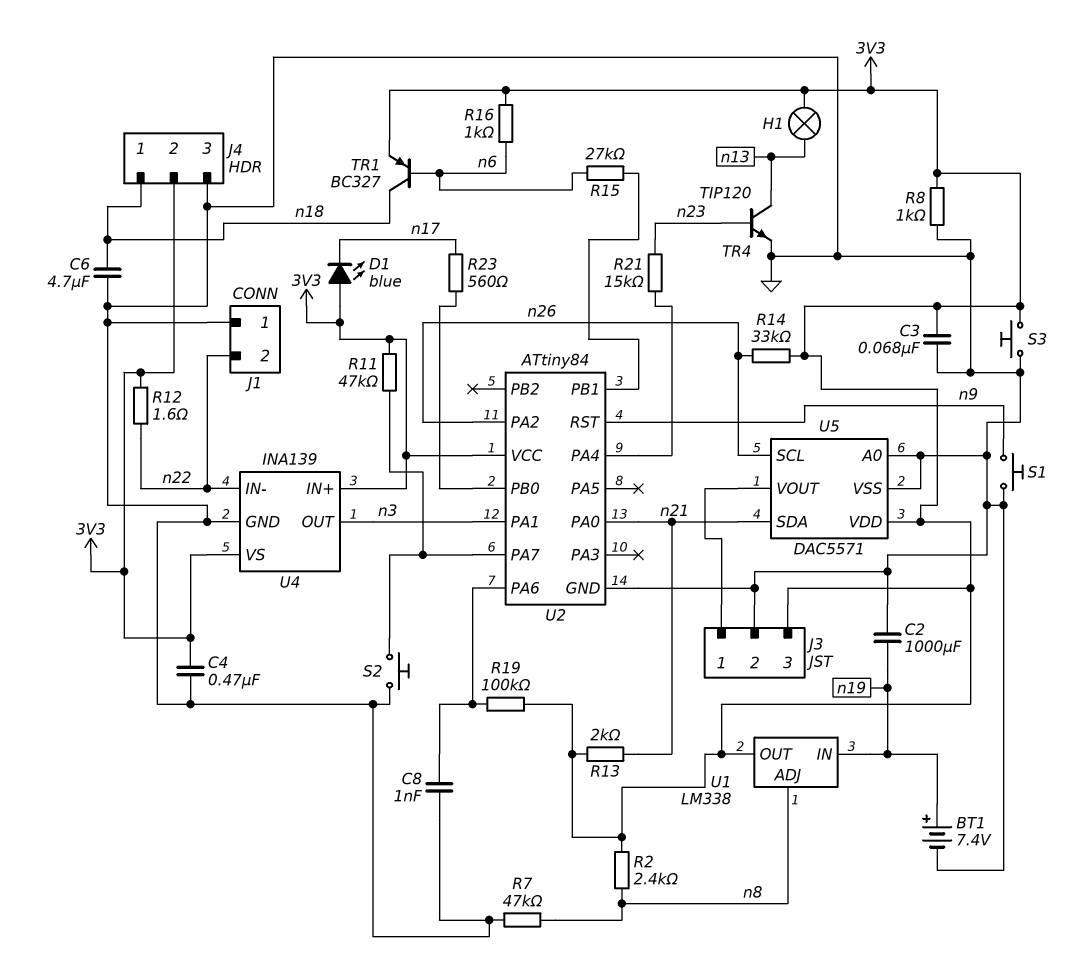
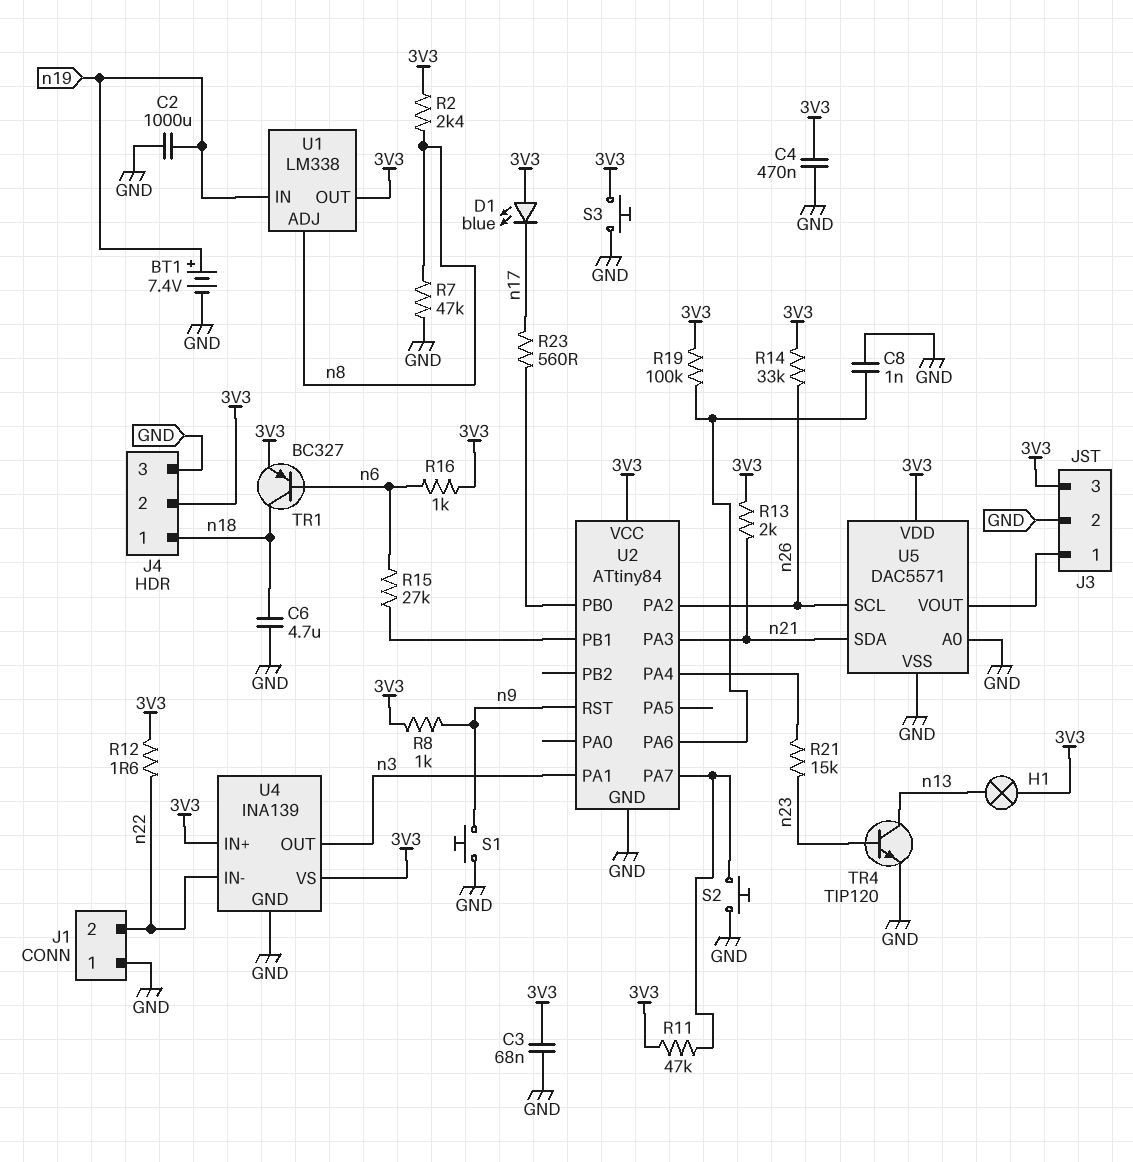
R8: 1k (3V3, GND) -> 1k (3V3, n9)
U2 pin PA0: n21 -> none
U2 pin PA3: none -> n21

